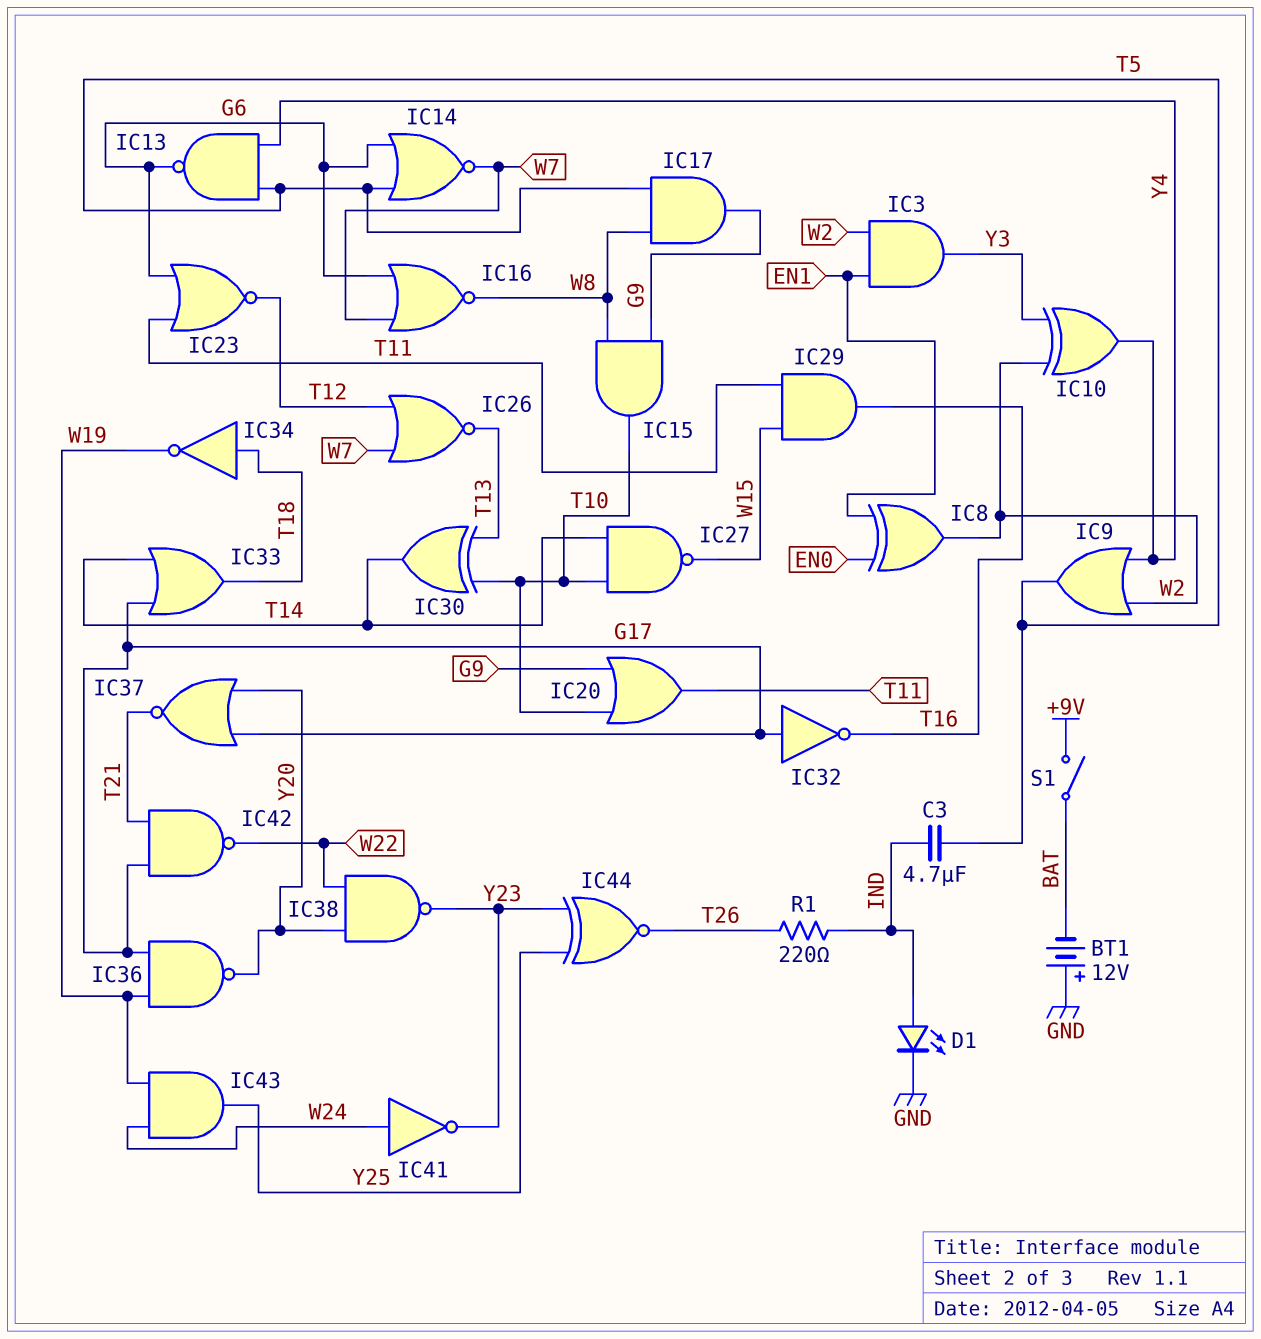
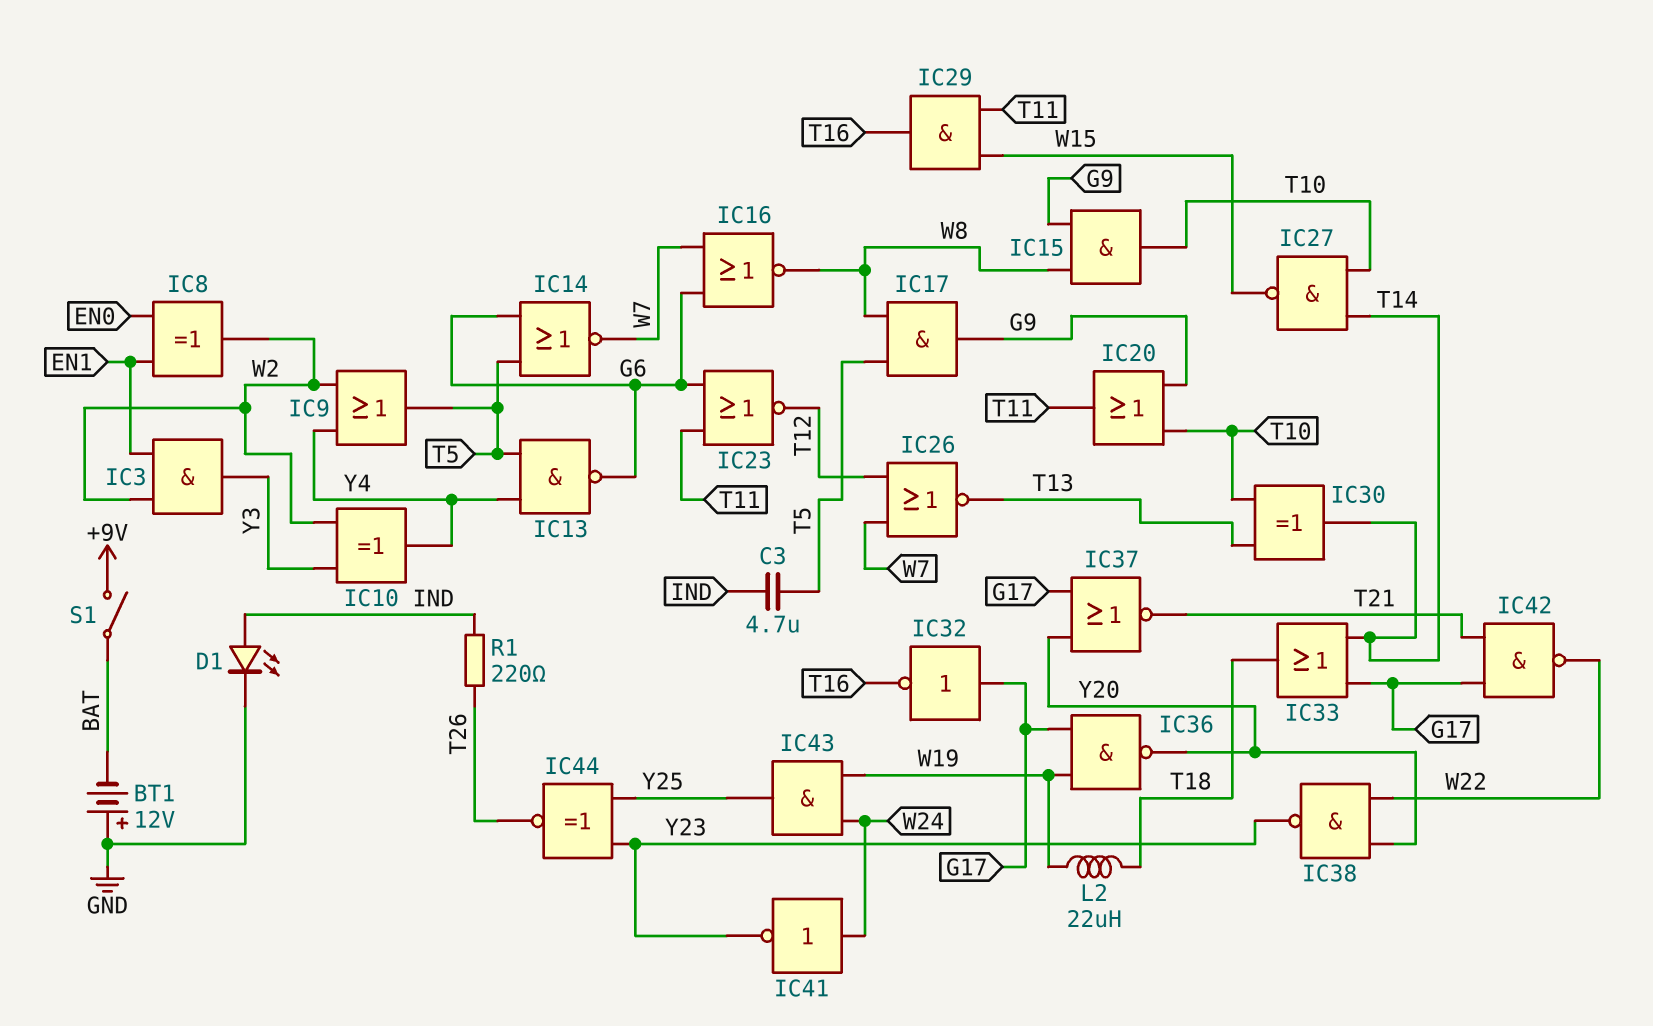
IC34: NOT (in T18, out W19) -> none
L2: none -> 22uH (T18, W19)

